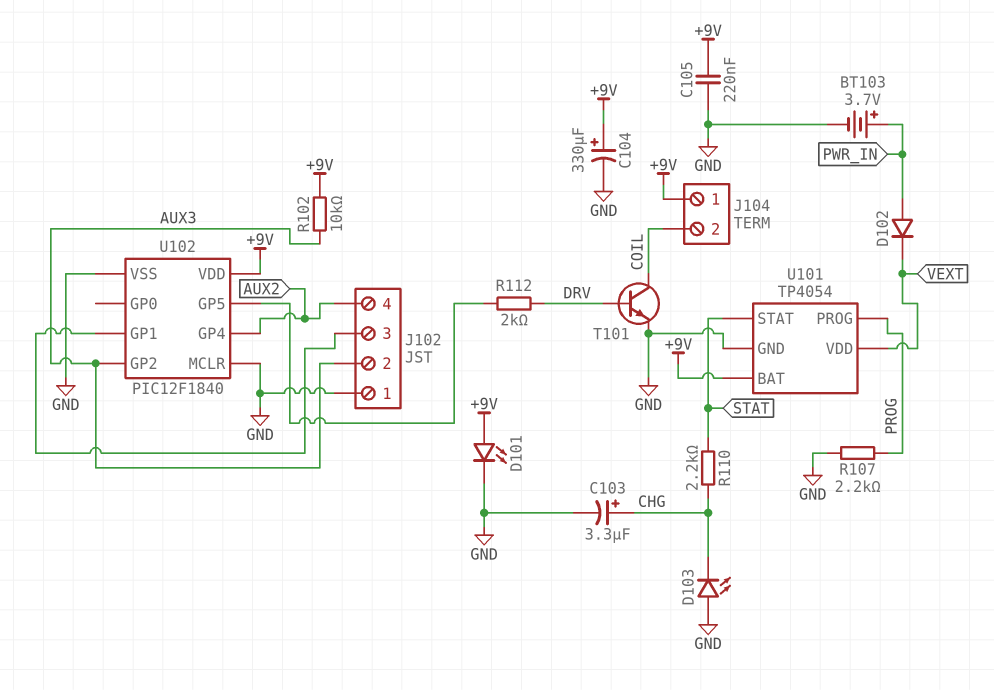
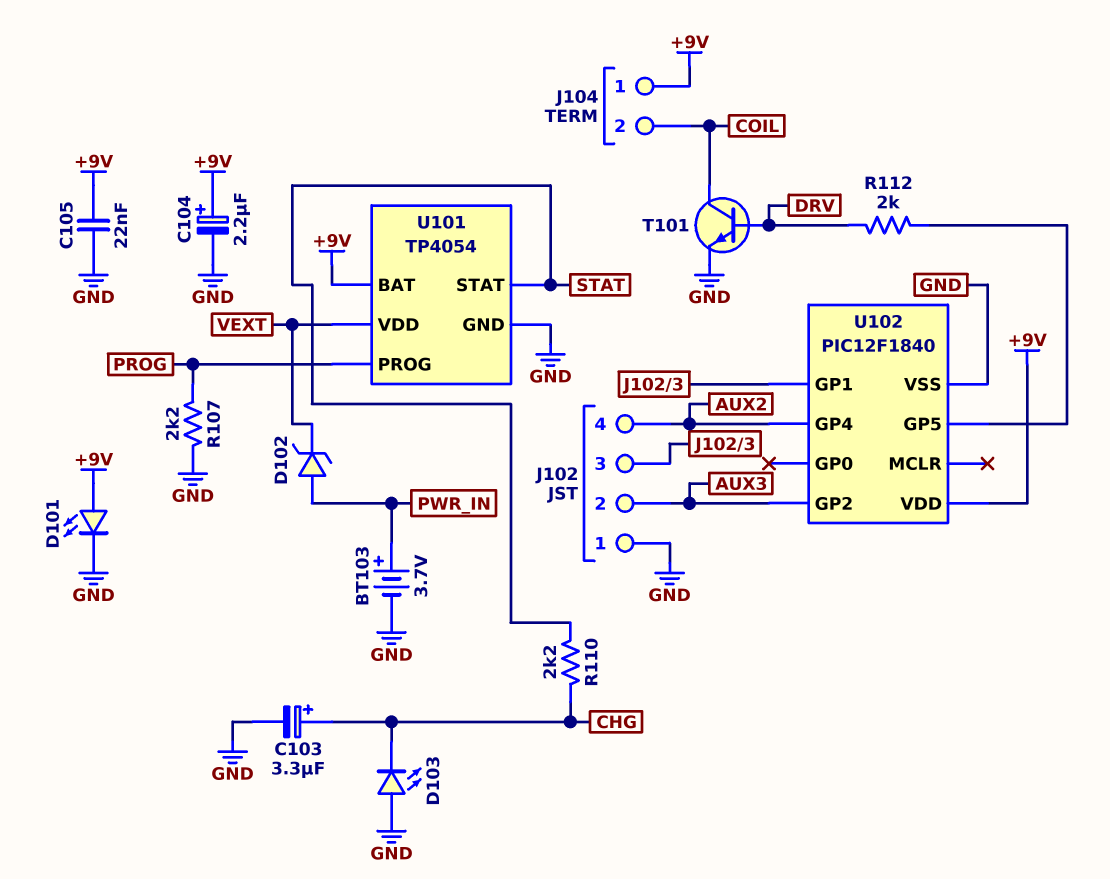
C104: 330uF (plus +9V, minus GND) -> 2.2uF (plus +9V, minus GND)
C105: 220nF (+9V, GND) -> 22nF (+9V, GND)
D102: diode (A PWR_IN, K VEXT) -> zener (A PWR_IN, K VEXT)
R102: 10k (+9V, AUX3) -> none
U102 pin MCLR: GND -> none

